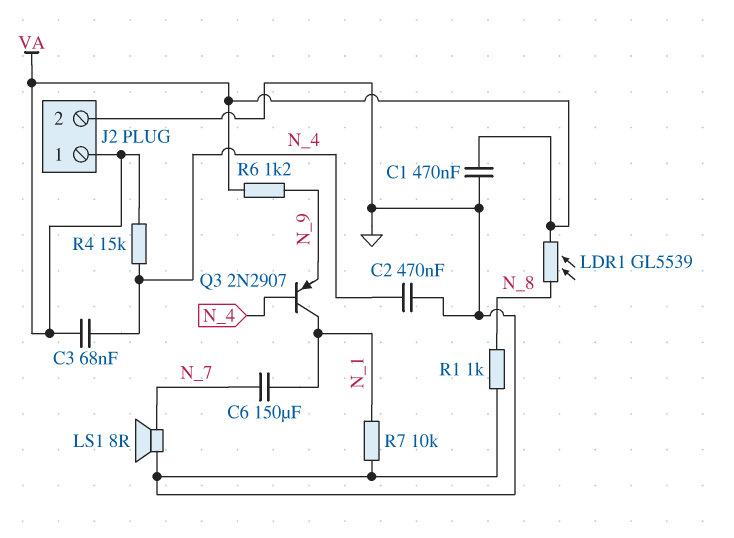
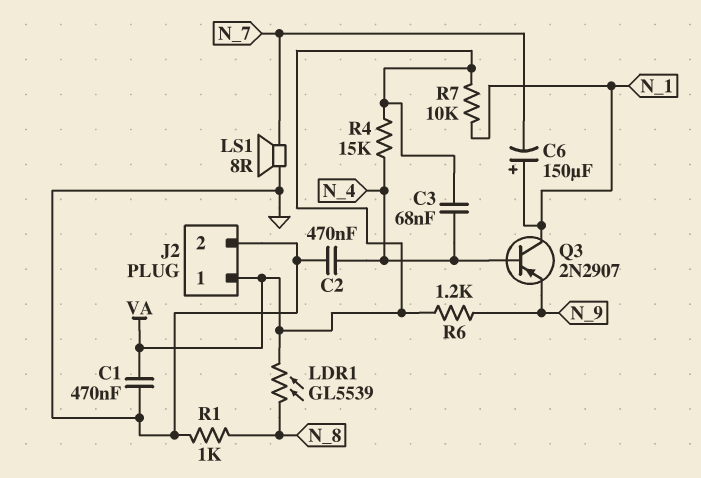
C6: 150uF (N_1, N_7) -> 150uF (plus N_1, minus N_7)
R7: 10k (GND, N_1) -> 10k (N_1, VA)

